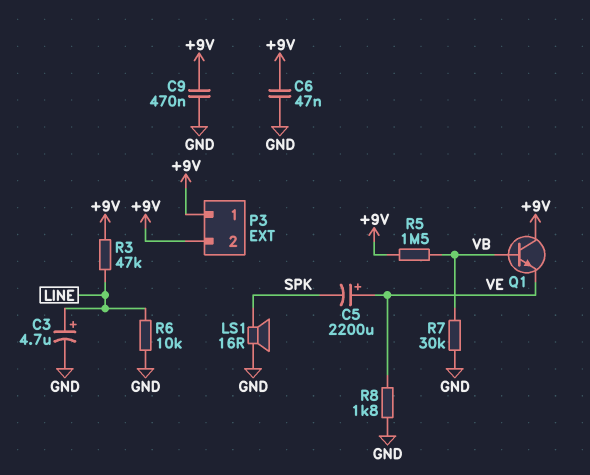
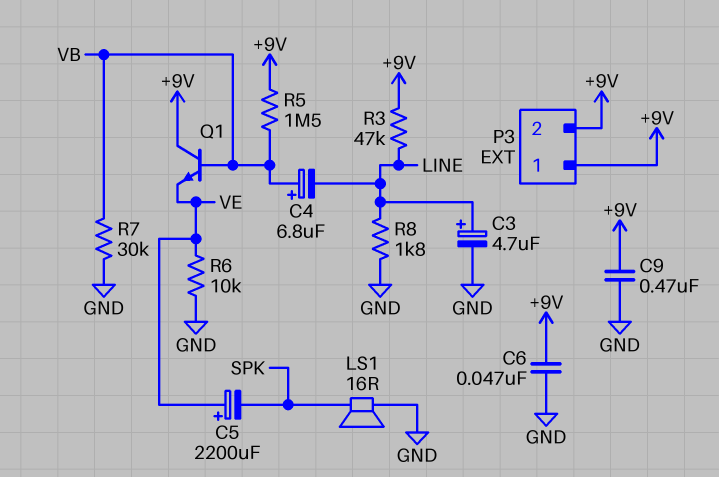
C4: none -> 6.8uF (plus VB, minus LINE)
R6: 10k (GND, LINE) -> 10k (GND, VE)
R8: 1.8k (GND, VE) -> 1.8k (GND, LINE)

